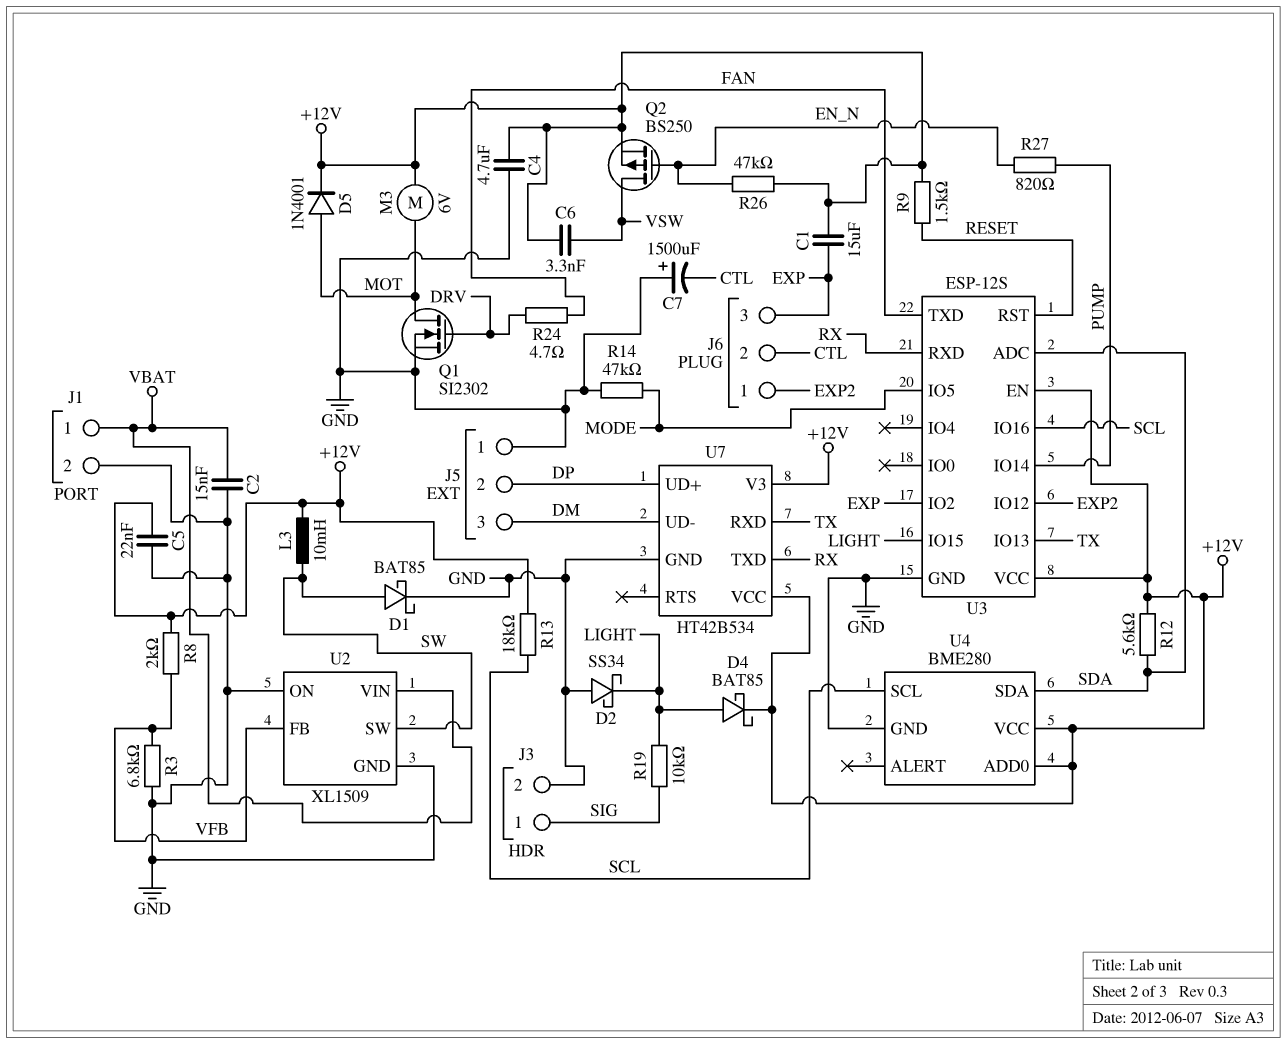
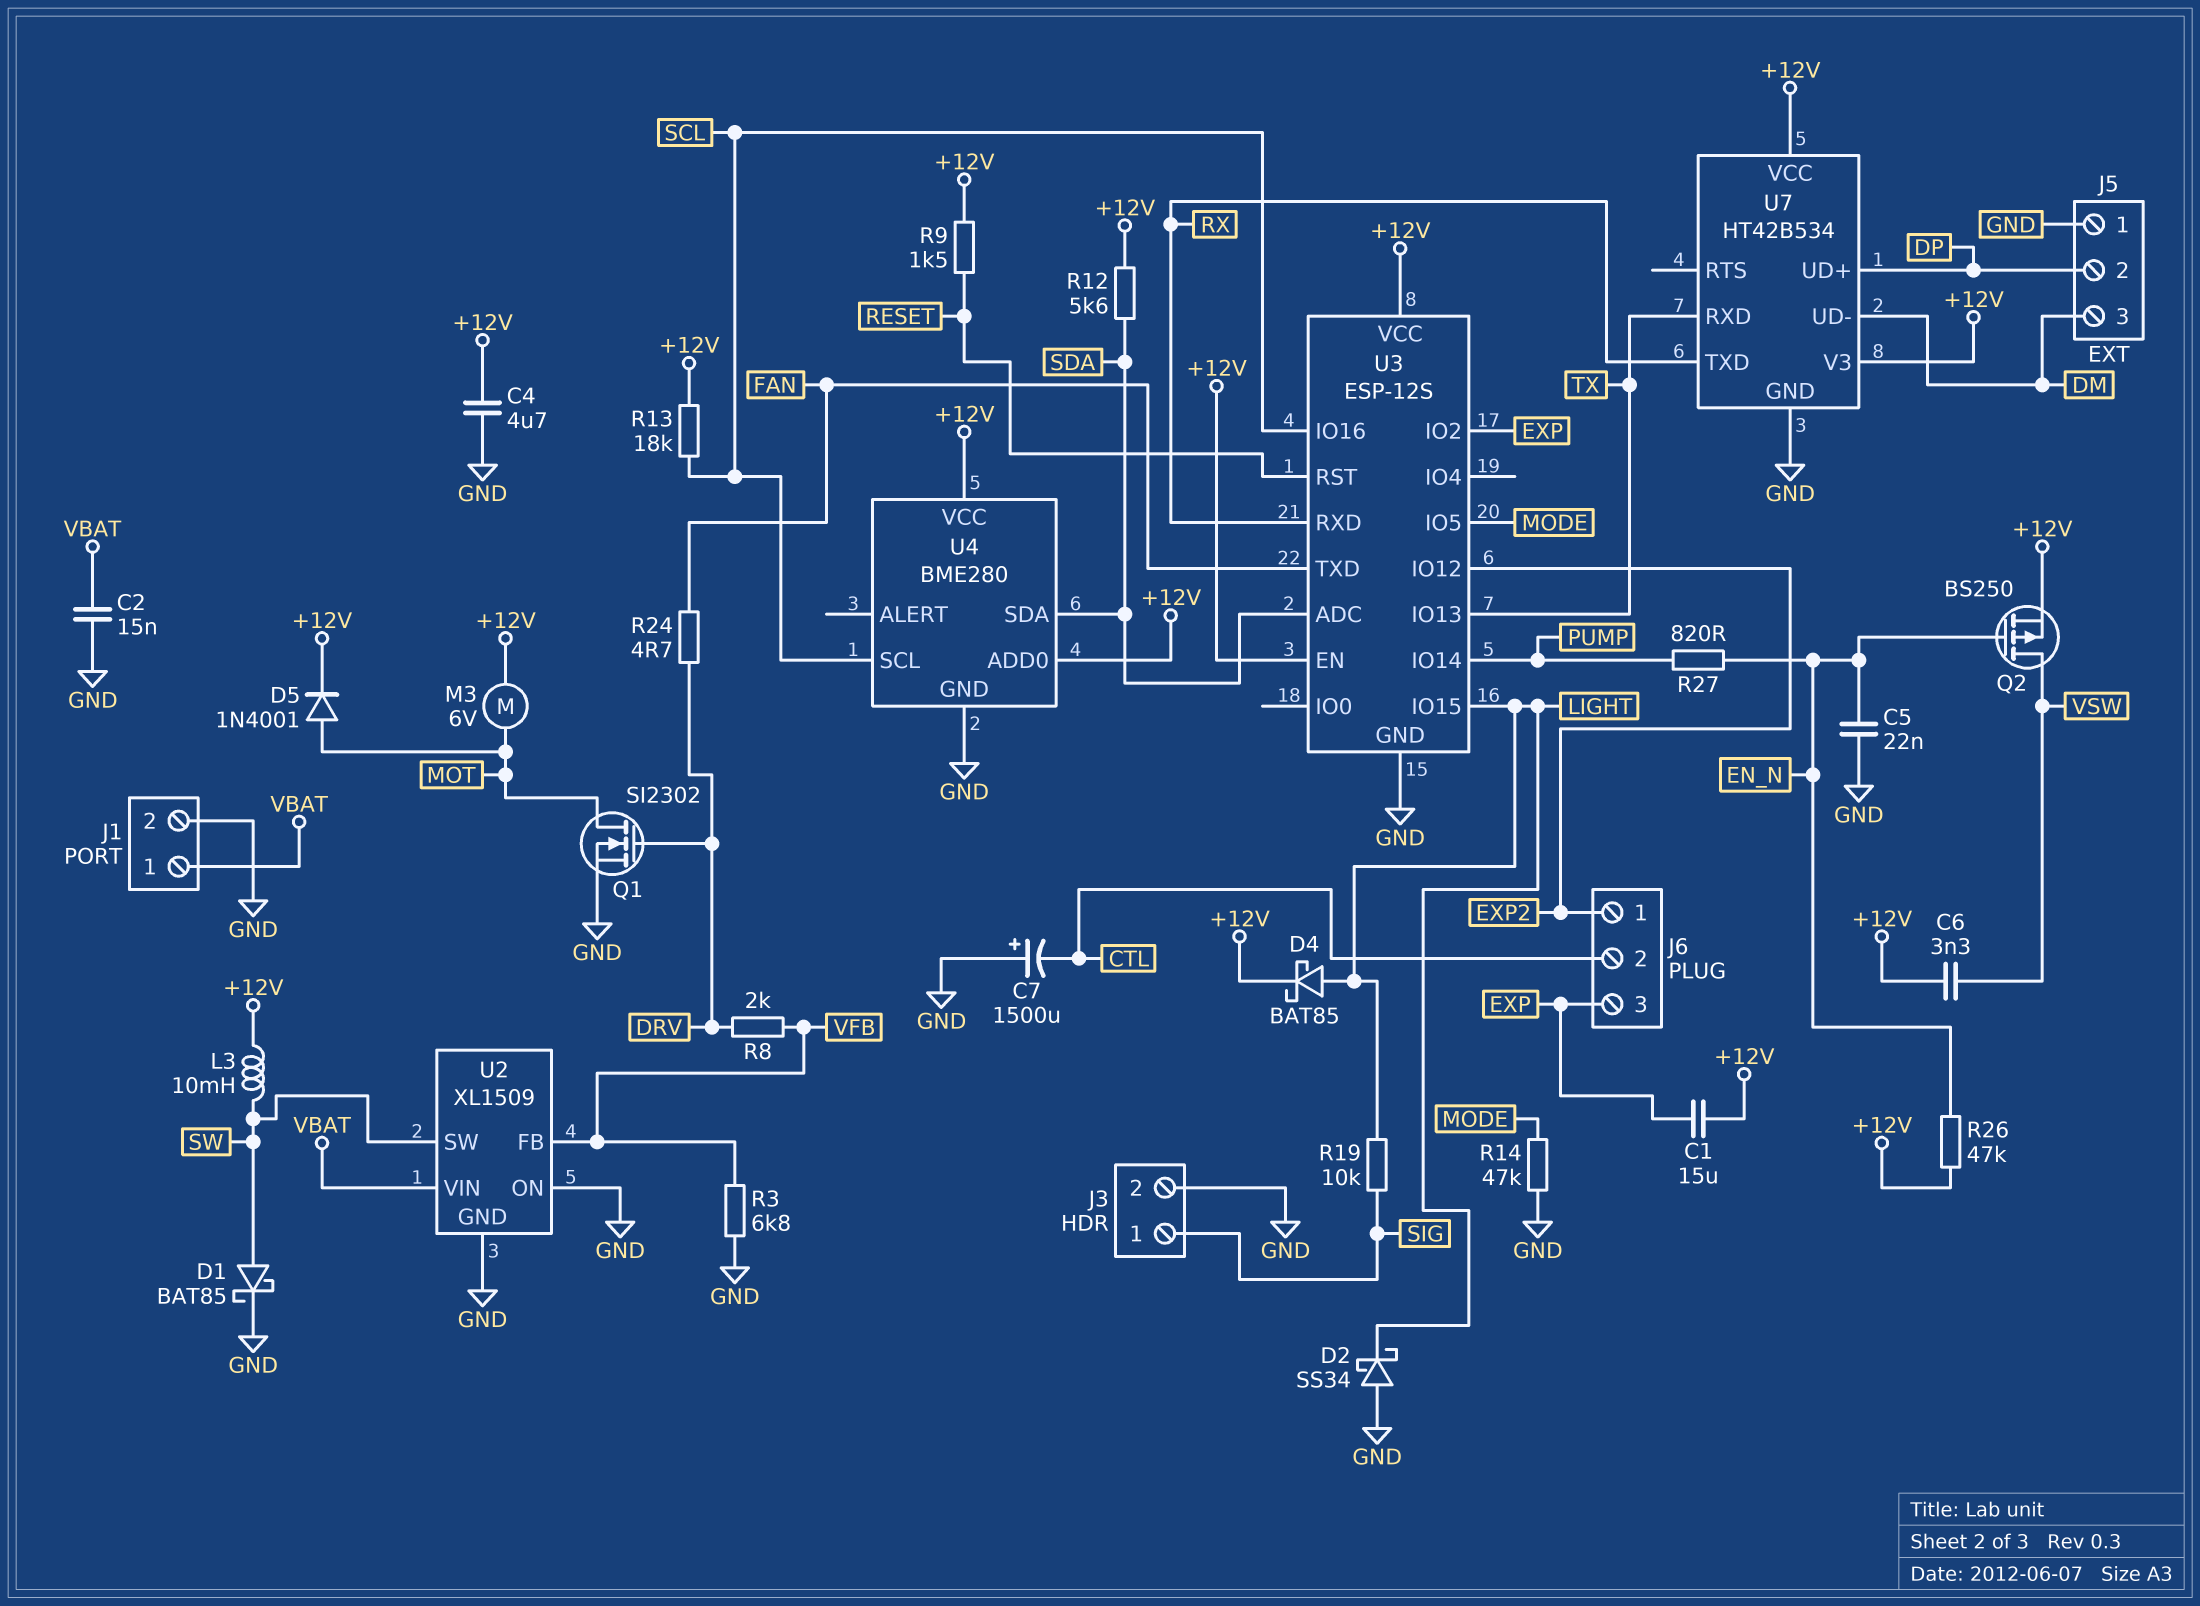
C5: 22nF (+12V, GND) -> 22nF (EN_N, GND)
R8: 2k (+12V, VFB) -> 2k (DRV, VFB)

